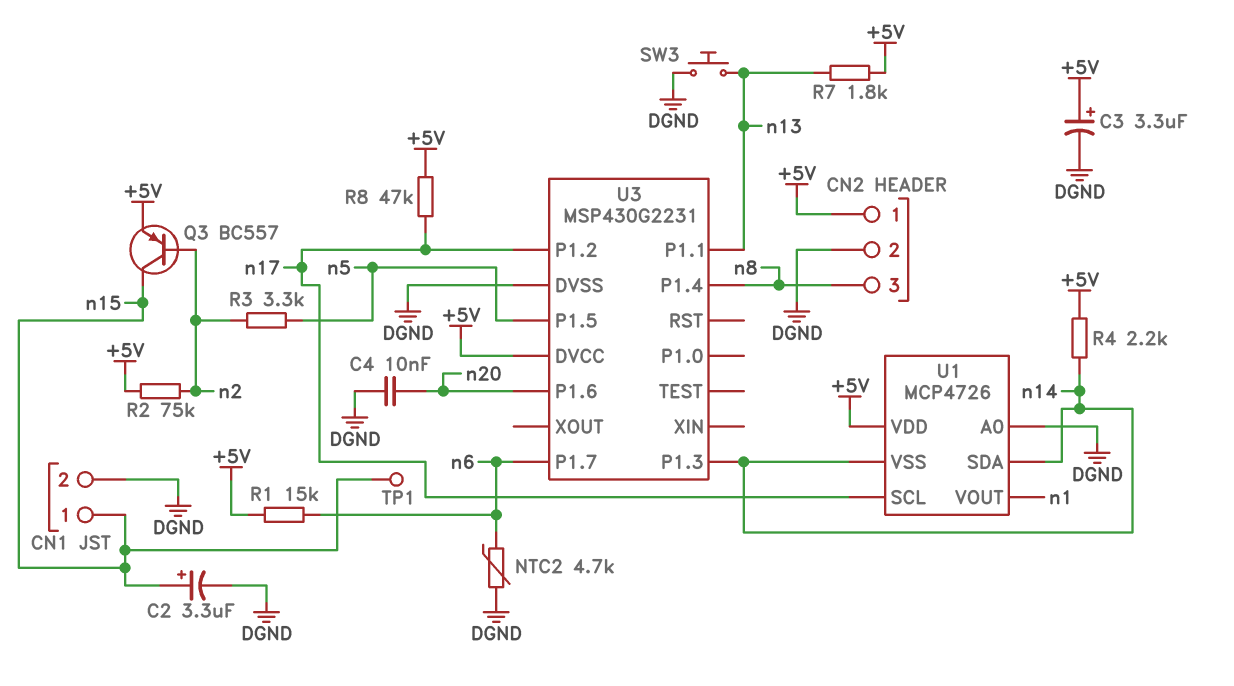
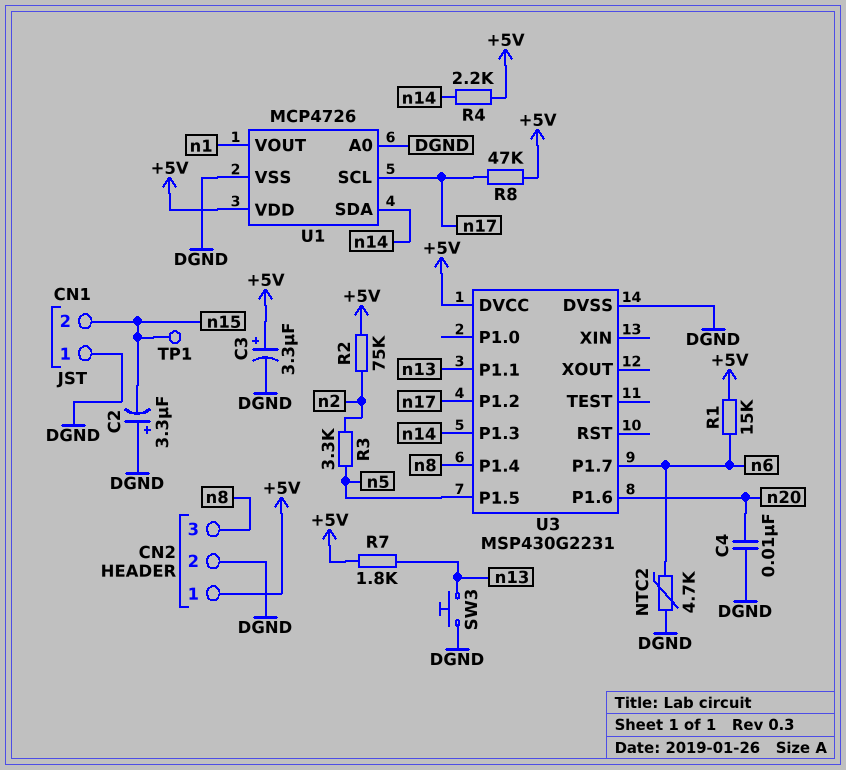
C2: 3.3uF (plus n15, minus DGND) -> 3.3uF (plus DGND, minus n15)
CN1 pin 1: n15 -> DGND
CN1 pin 2: DGND -> n15
Q3: PNP BC557 (B n2, C n15, E +5V) -> none
U1 pin VSS: n14 -> DGND

